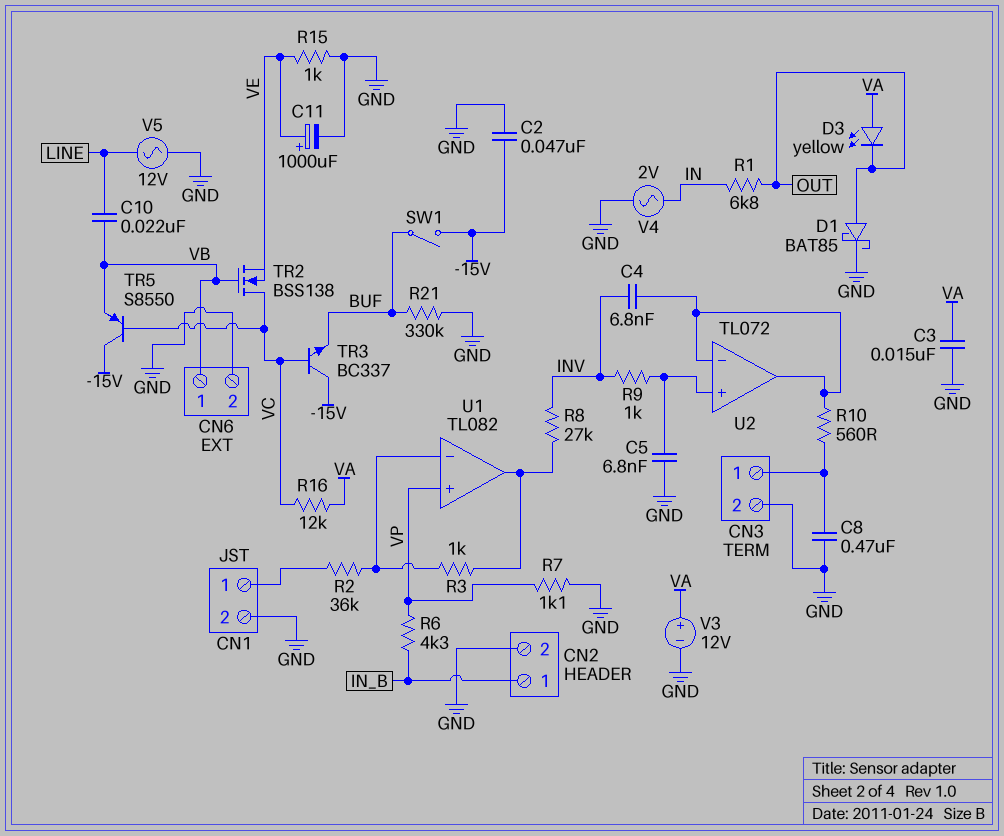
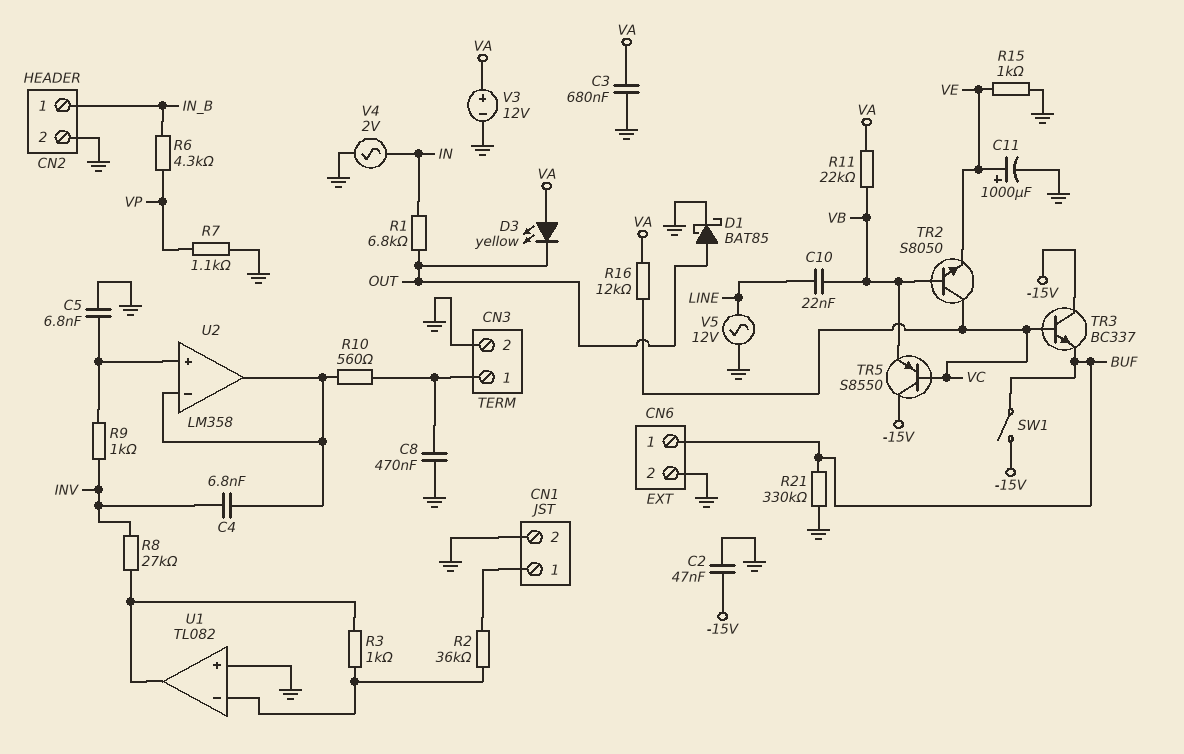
C3: 15nF (GND, VA) -> 680nF (GND, VA)
CN6 pin 1: VB -> BUF
R11: none -> 22k (VA, VB)
TR2: NMOS BSS138 (G VB, D VC, S VE) -> NPN S8050 (B VB, C VC, E VE)
U1 pin in+: VP -> GND
U2: TL072 -> LM358

